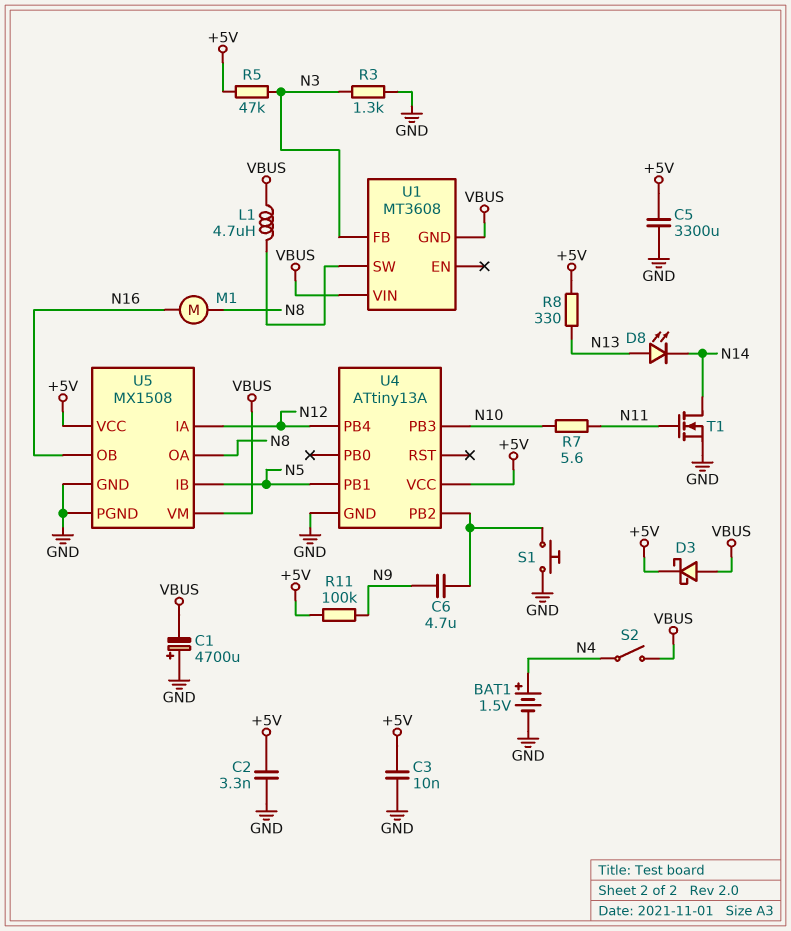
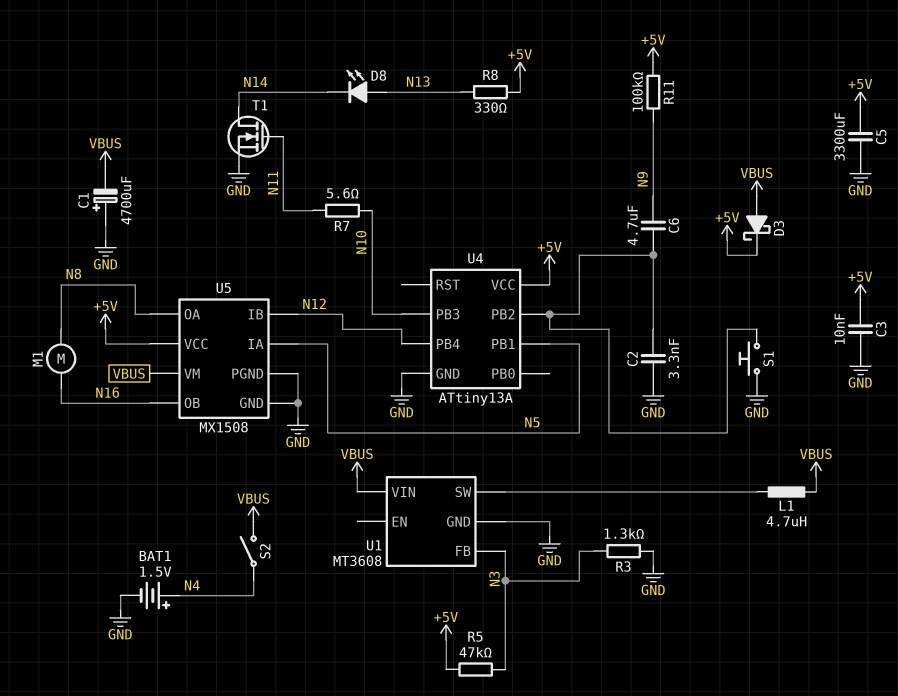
C2: 3.3nF (+5V, GND) -> 3.3nF (GND, U4/PB2)
U1 pin GND: VBUS -> GND
U5 pin IA: N12 -> N5
U5 pin IB: N5 -> N12

